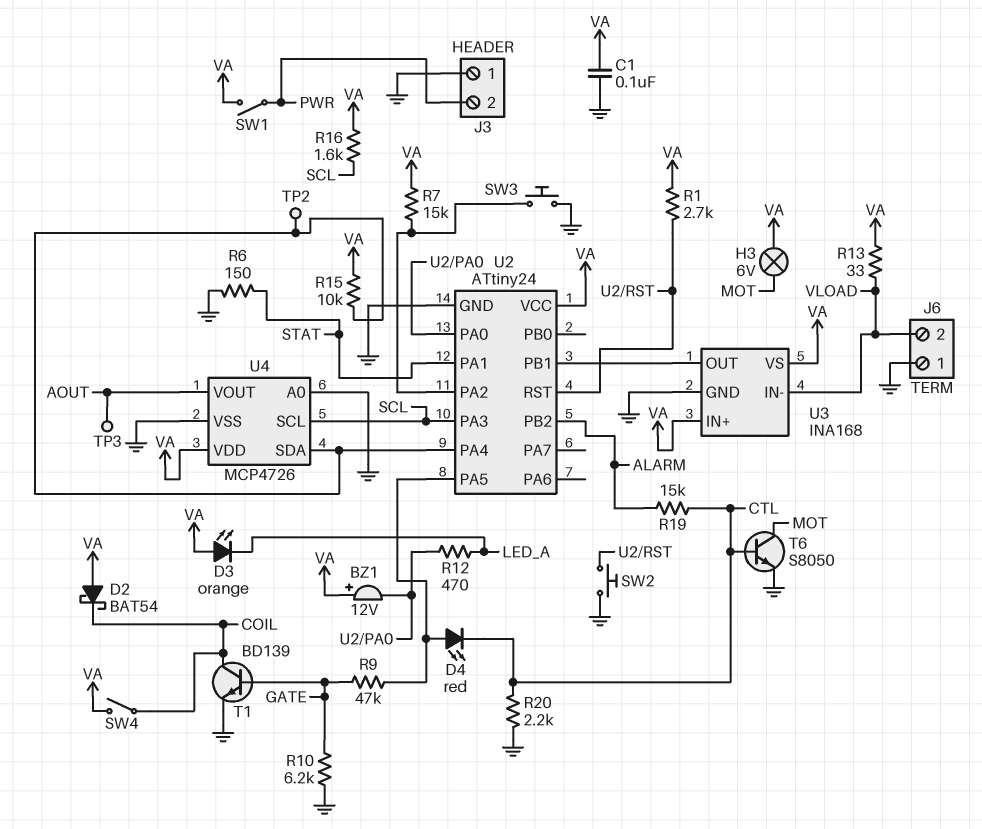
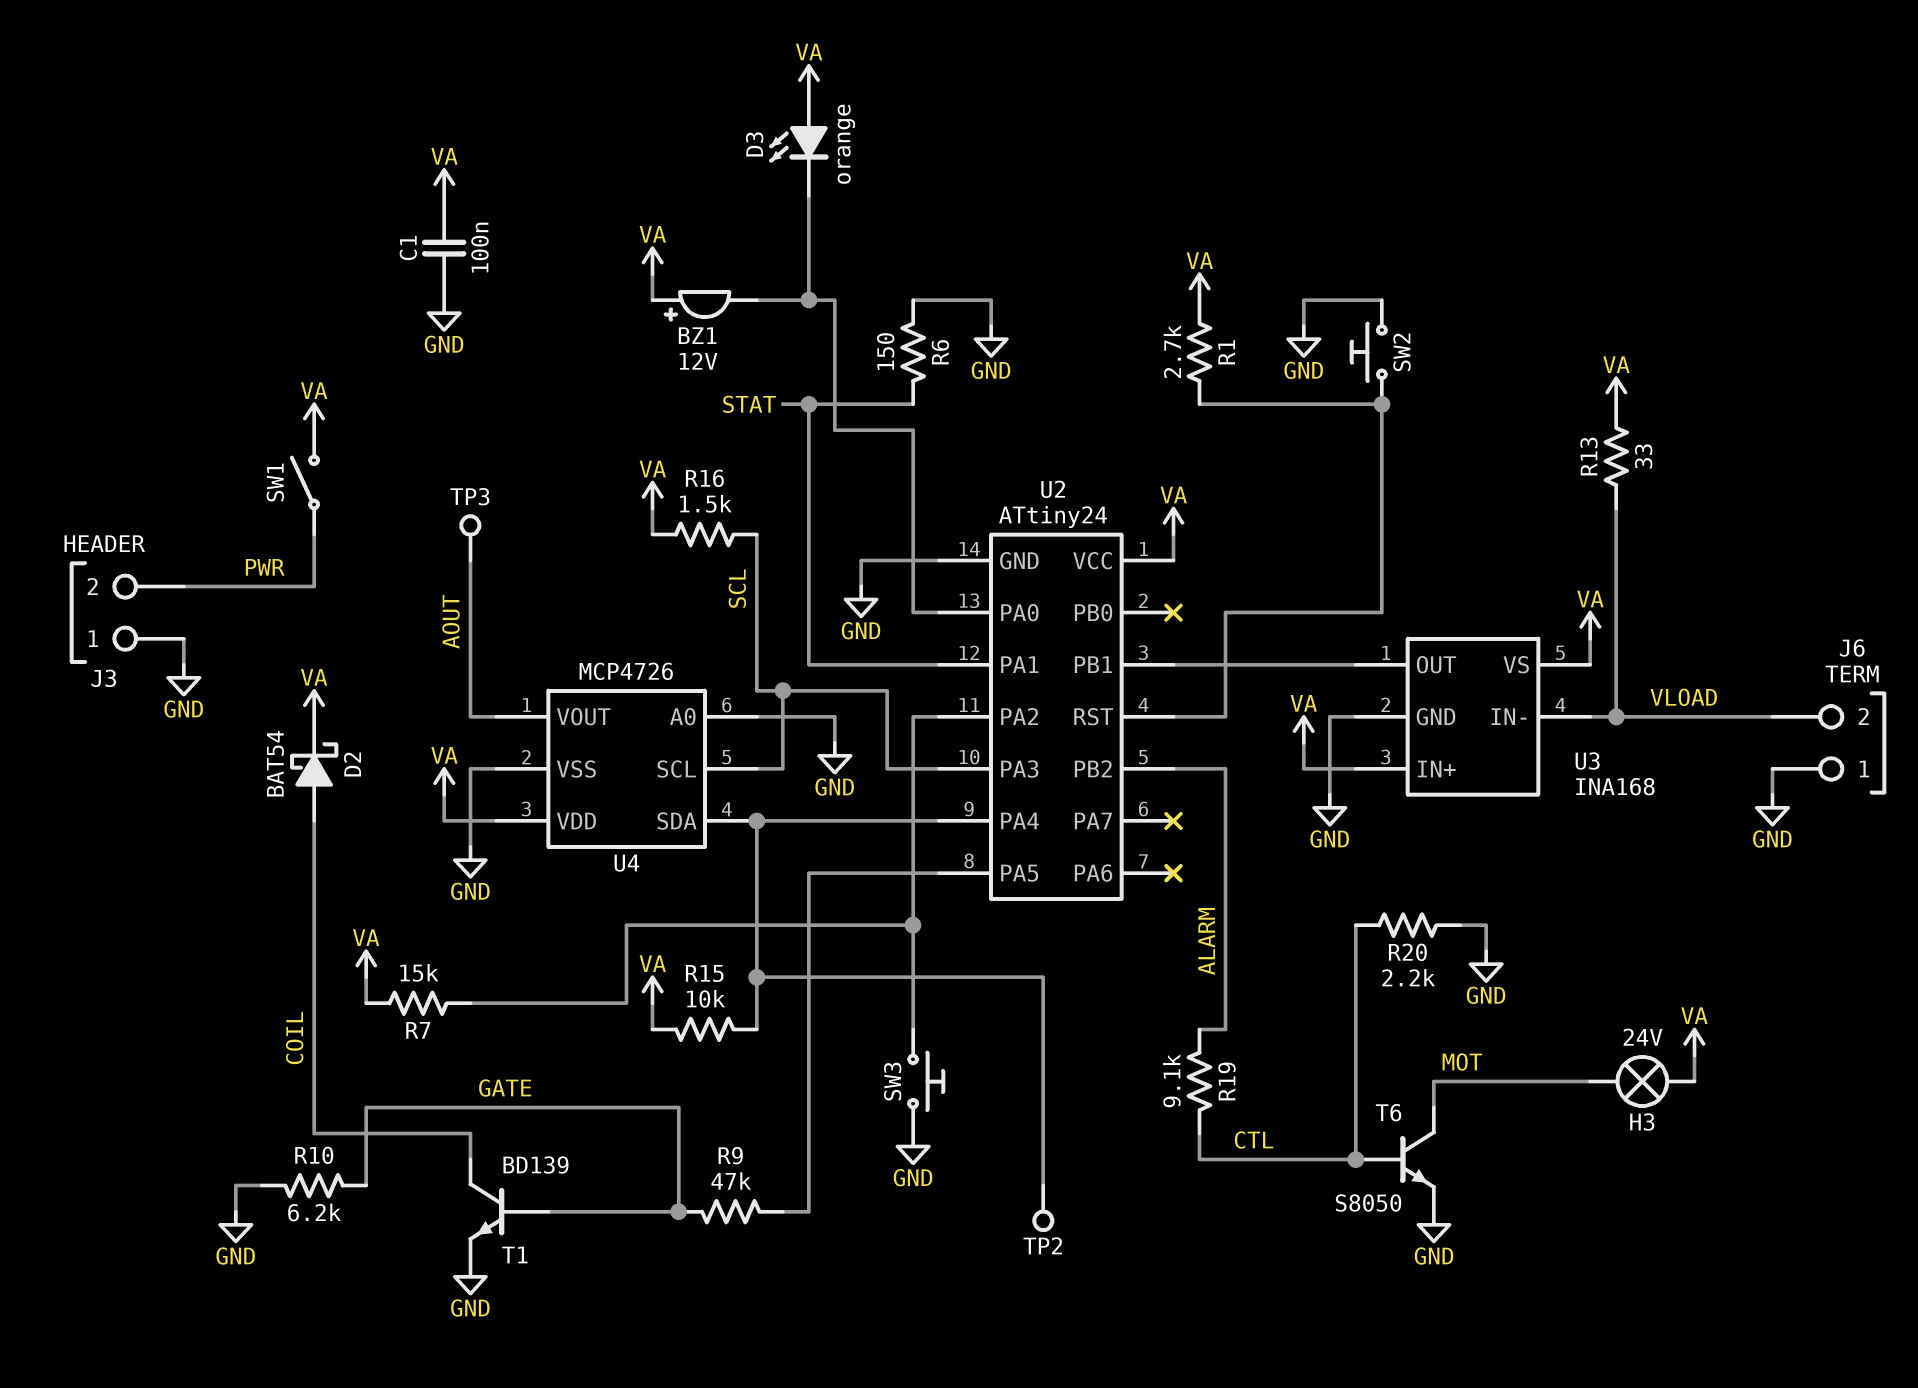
D2: schottky BAT54 (A VA, K COIL) -> schottky BAT54 (A COIL, K VA)
D3: LED orange (A VA, K LED_A) -> LED orange (A VA, K U2/PA0)
D4: LED red (A U2/PA5, K CTL) -> none
H3: lamp 6V (MOT, VA) -> lamp 24V (MOT, VA)
R12: 470 (LED_A, U2/PA0) -> none
R16: 1.6k (SCL, VA) -> 1.5k (SCL, VA)
R19: 15k (ALARM, CTL) -> 9.1k (ALARM, CTL)
SW4: switch (COIL, VA) -> none

